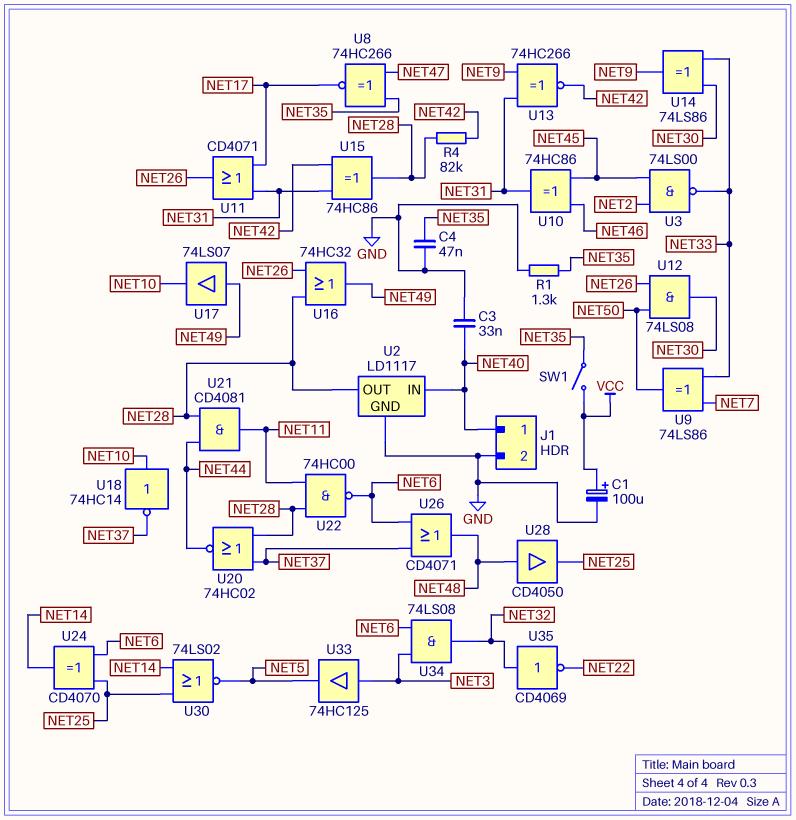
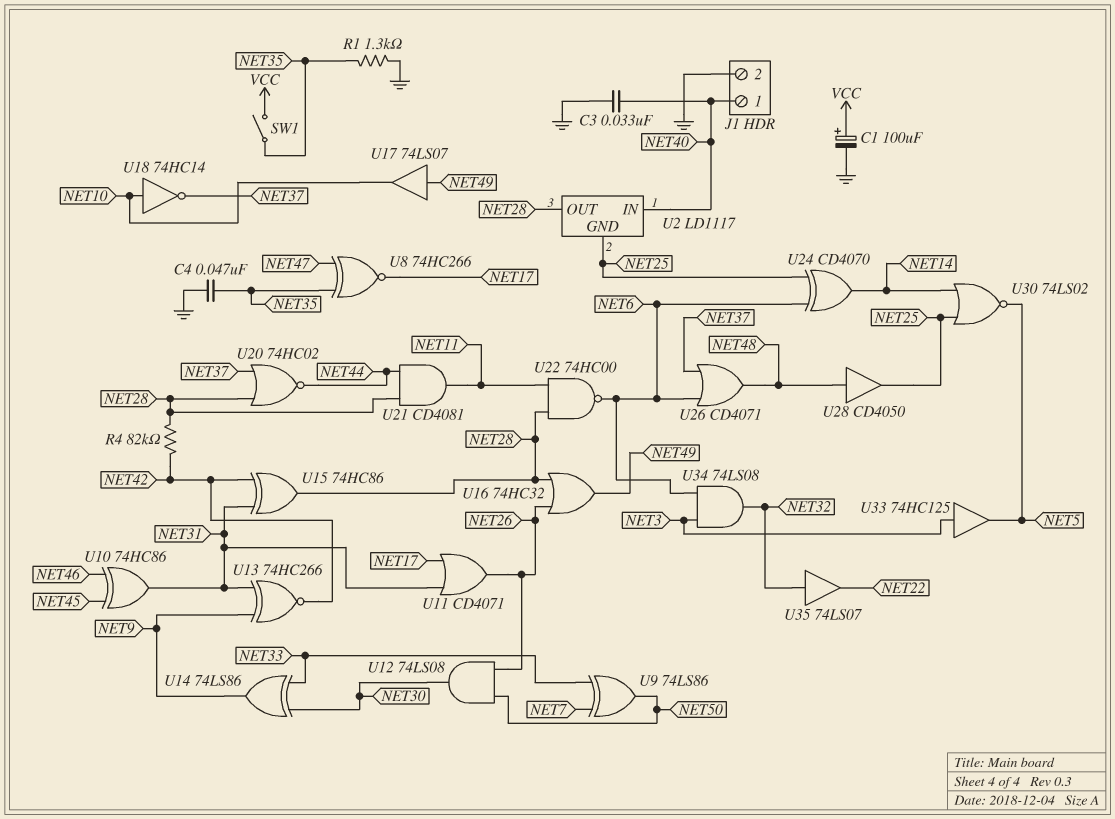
U2 pin GND: GND -> NET25
U3: NAND 74LS00 (in NET2, in NET45, out NET33) -> none
U35: NOT CD4069 (in NET32, out NET22) -> buffer 74LS07 (in NET32, out NET22)

